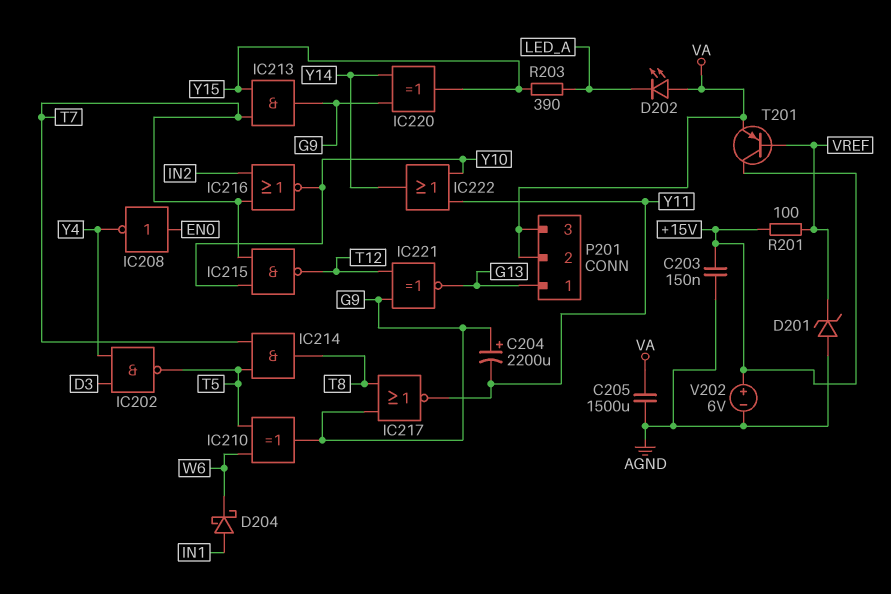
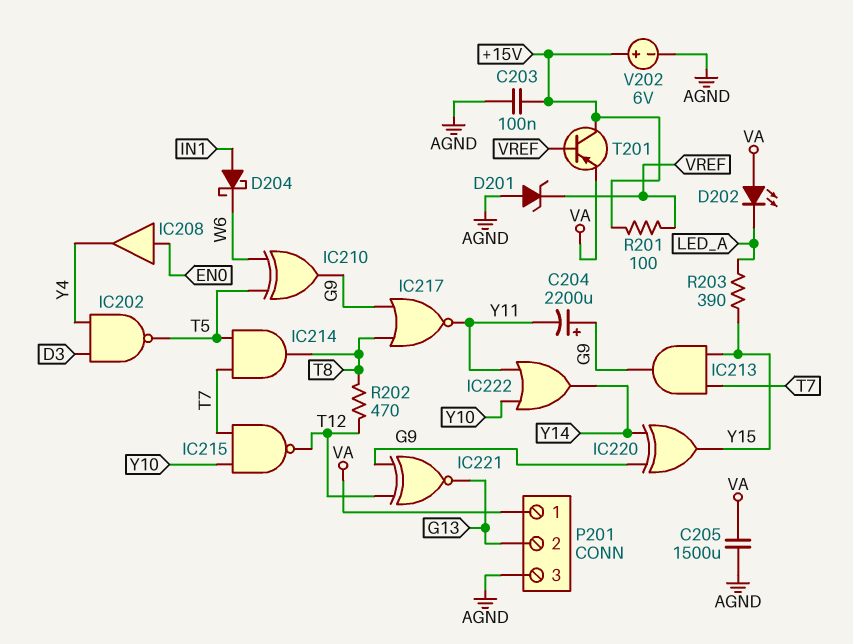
C203: 150nF (+15V, AGND) -> 100nF (+15V, AGND)
IC208: NOT (in EN0, out Y4) -> buffer (in EN0, out Y4)
IC216: NOR (in IN2, in T7, out Y10) -> none
P201 pin 1: G13 -> VA
P201 pin 2: VA -> G13
P201 pin 3: VA -> AGND
R202: none -> 470 (T8, T12)

